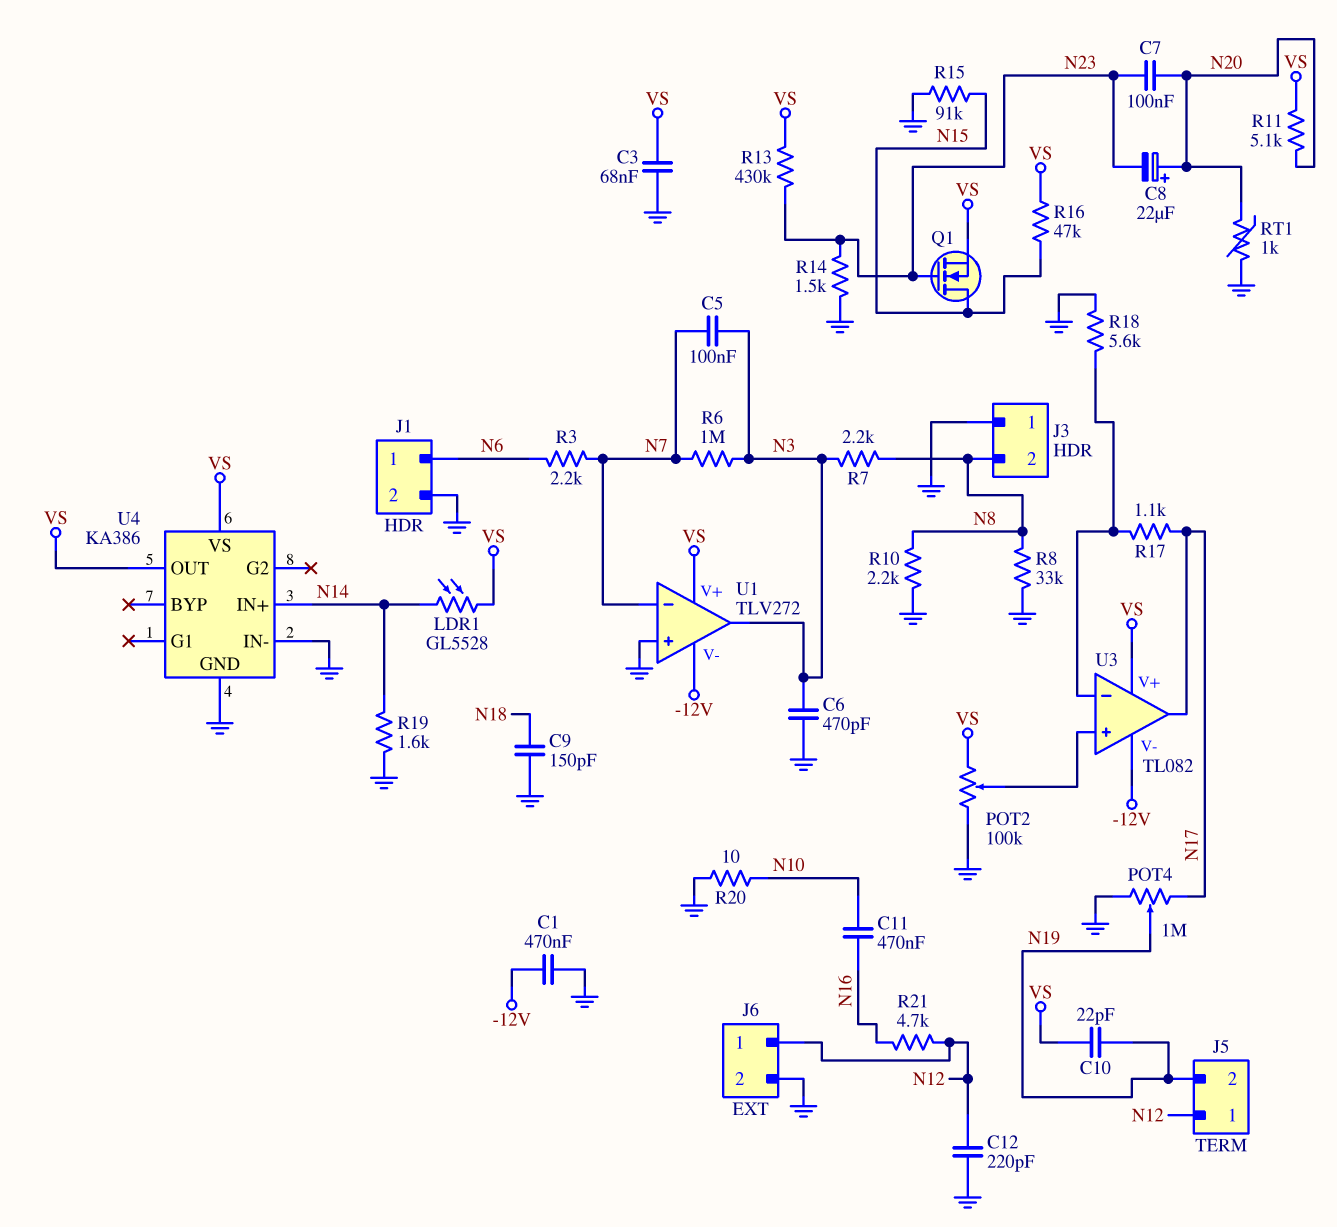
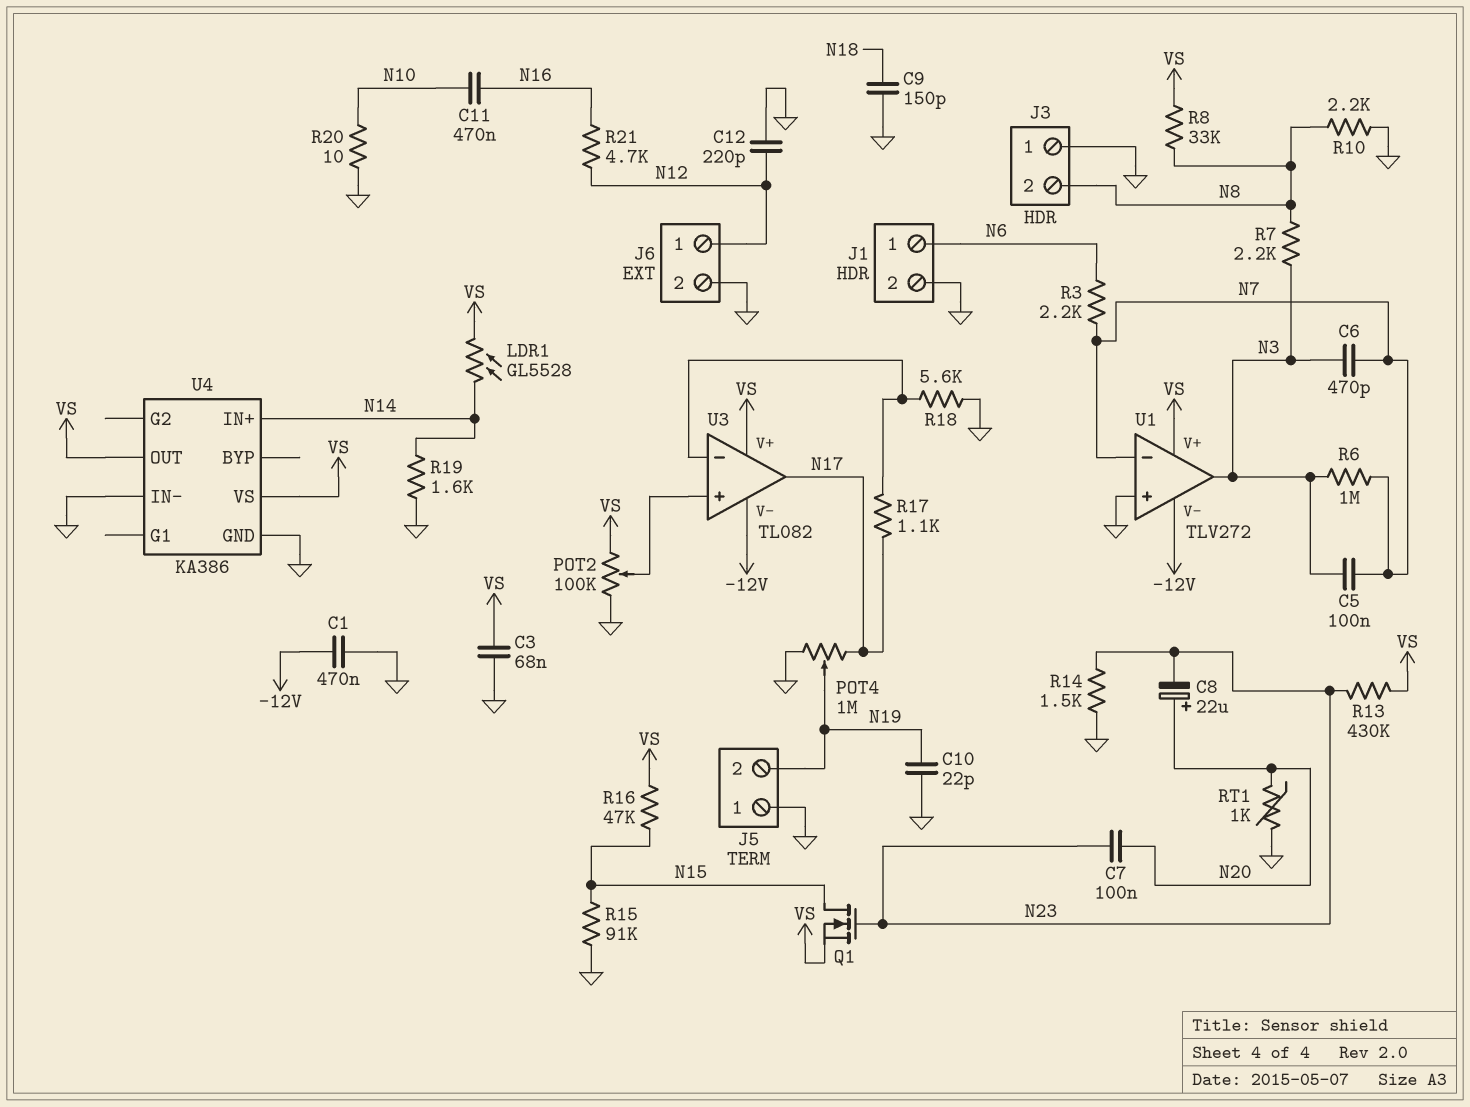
C6: 470pF (GND, N3) -> 470pF (N3, N7)
C10: 22pF (N19, VS) -> 22pF (GND, N19)
J5 pin 1: N12 -> GND
R8: 33k (GND, N8) -> 33k (N8, VS)
R11: 5.1k (N20, VS) -> none

